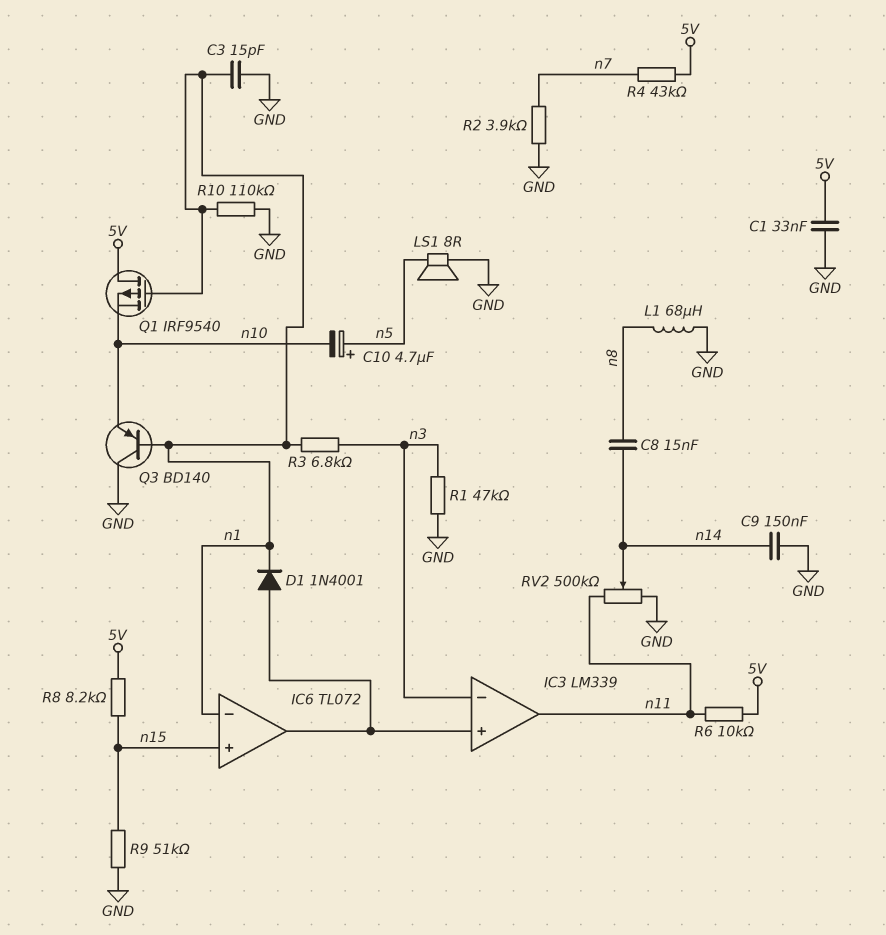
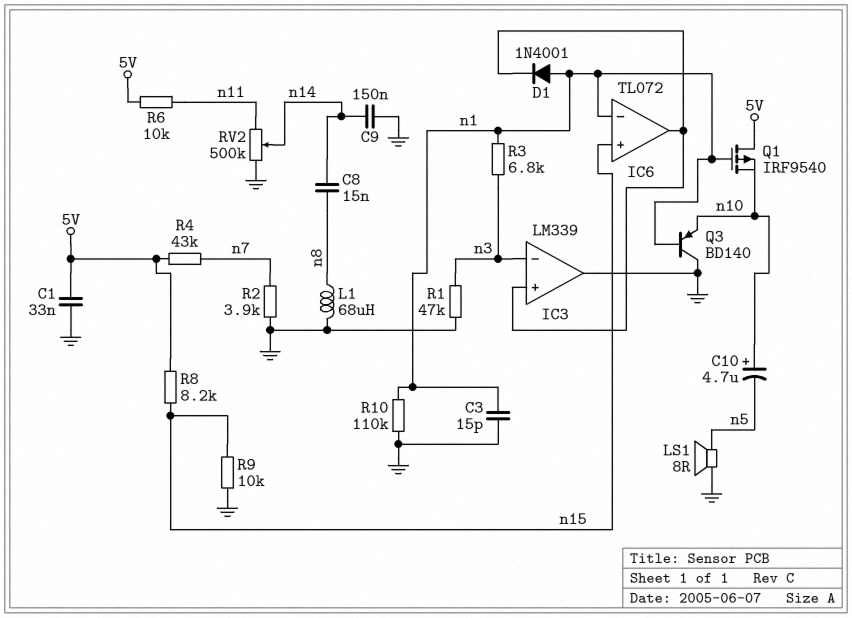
C10: 4.7uF (plus n5, minus n10) -> 4.7uF (plus n10, minus n5)
D1: diode 1N4001 (A IC3/in+, K n1) -> diode 1N4001 (A n1, K IC3/in+)
IC3 pin out: n11 -> GND
R9: 51k (GND, n15) -> 10k (GND, n15)

